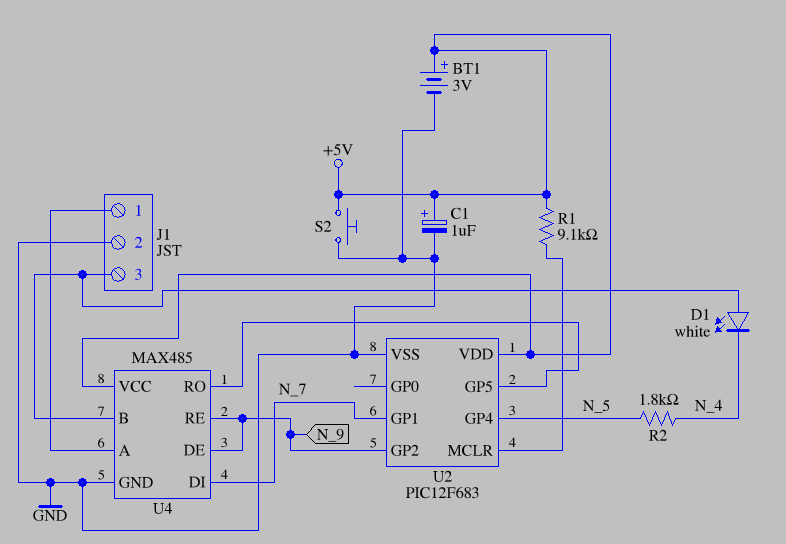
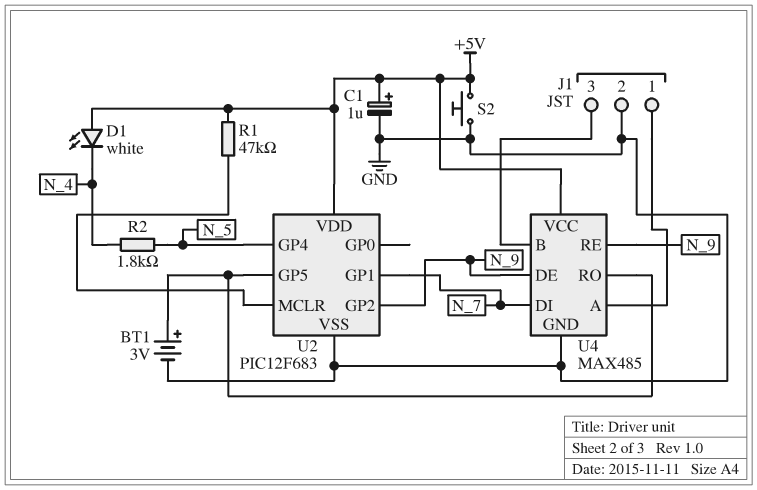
BT1: 3V (plus +5V, minus GND) -> 3V (plus U2/GP5, minus GND)
D1: LED white (A J1/3, K N_4) -> LED white (A +5V, K N_4)
R1: 9.1k (+5V, U2/MCLR) -> 47k (+5V, U2/MCLR)

